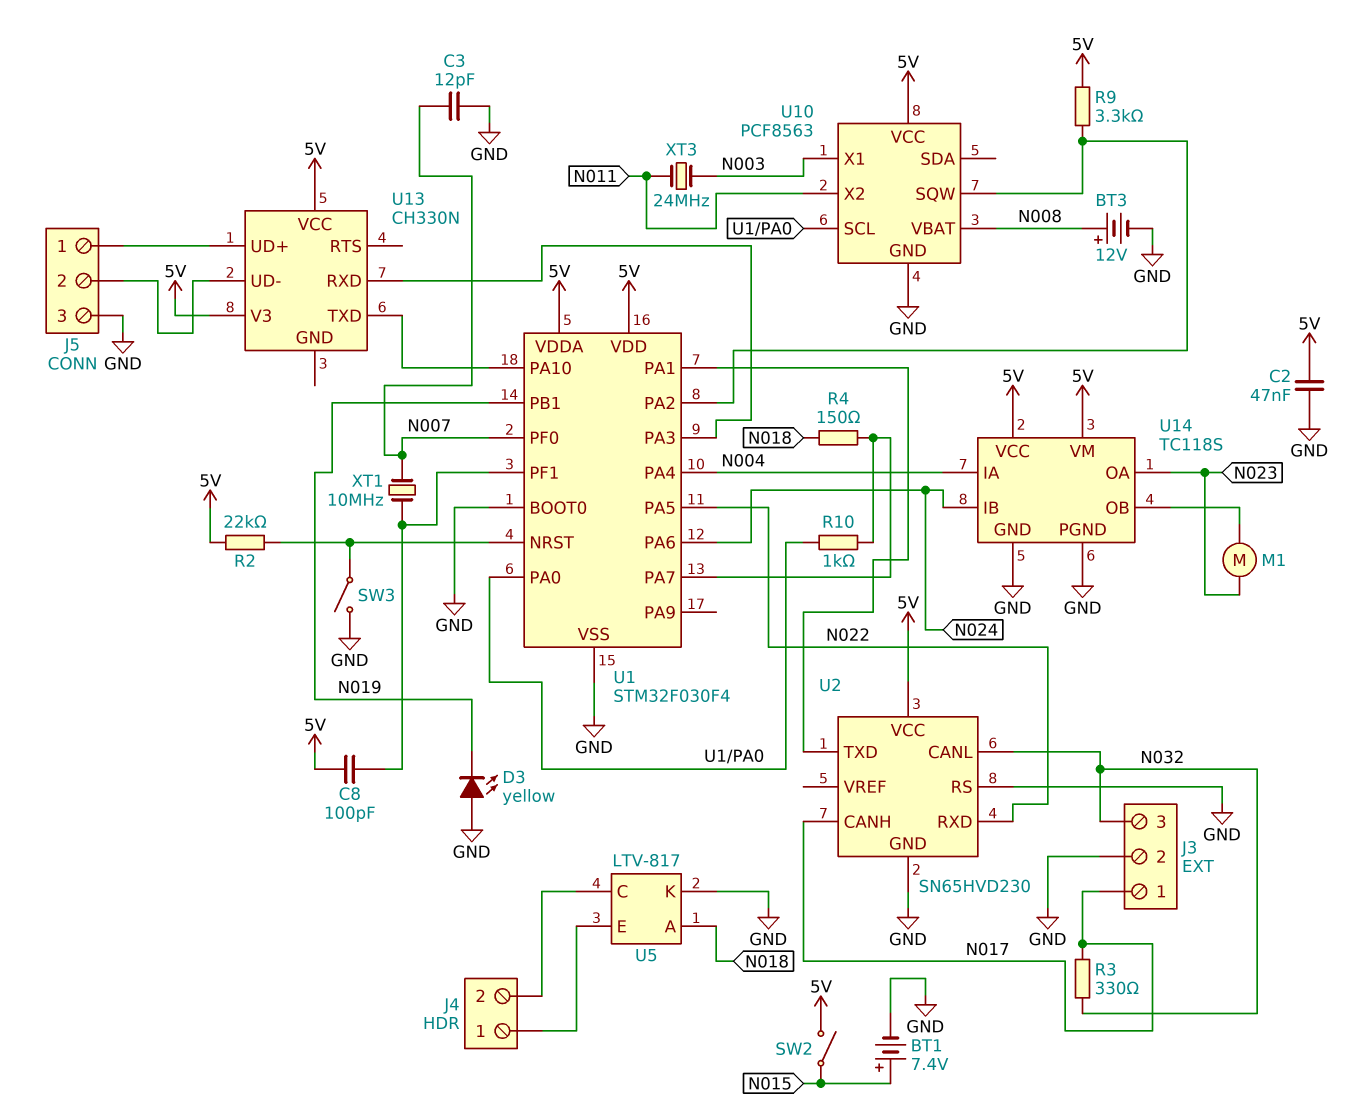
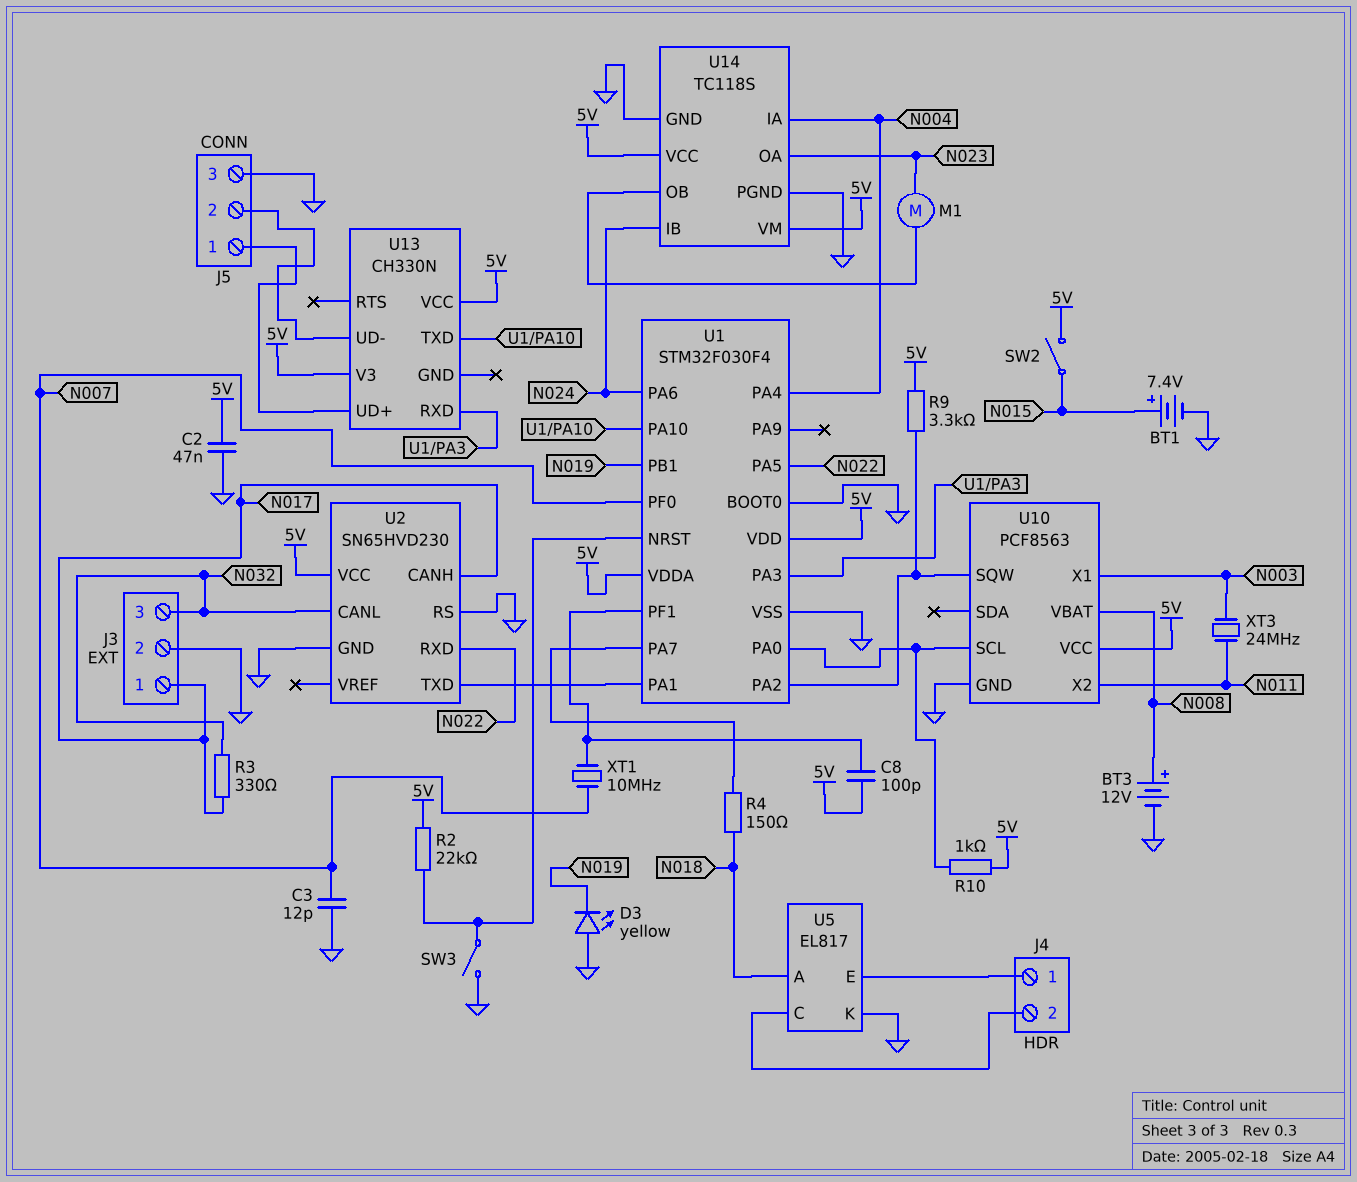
R10: 1k (U1/PA0, U1/PA7) -> 1k (5V, U1/PA0)
U5: LTV-817 -> EL817

